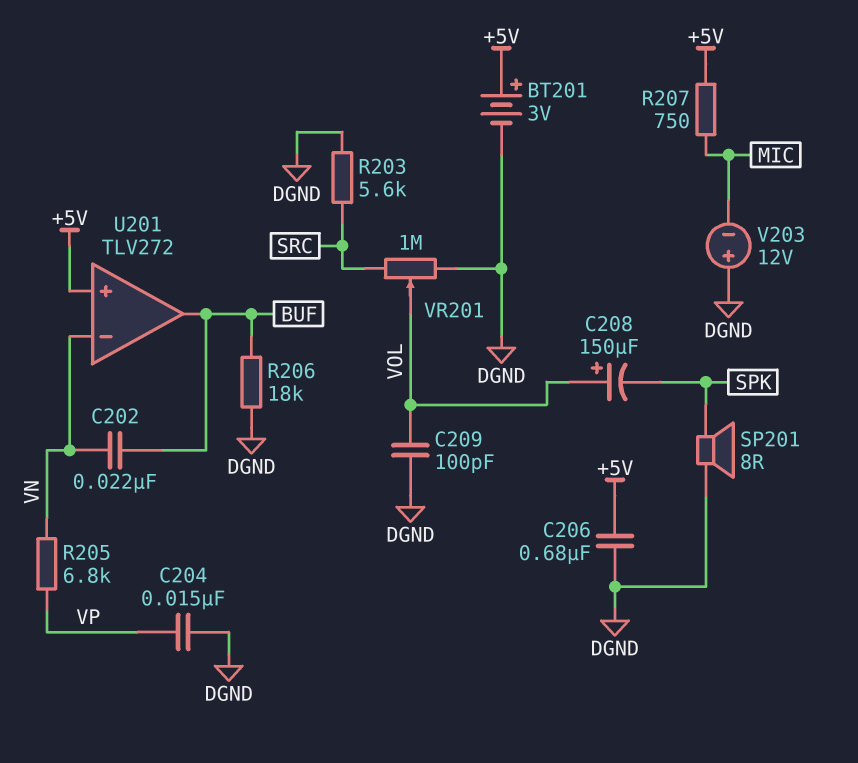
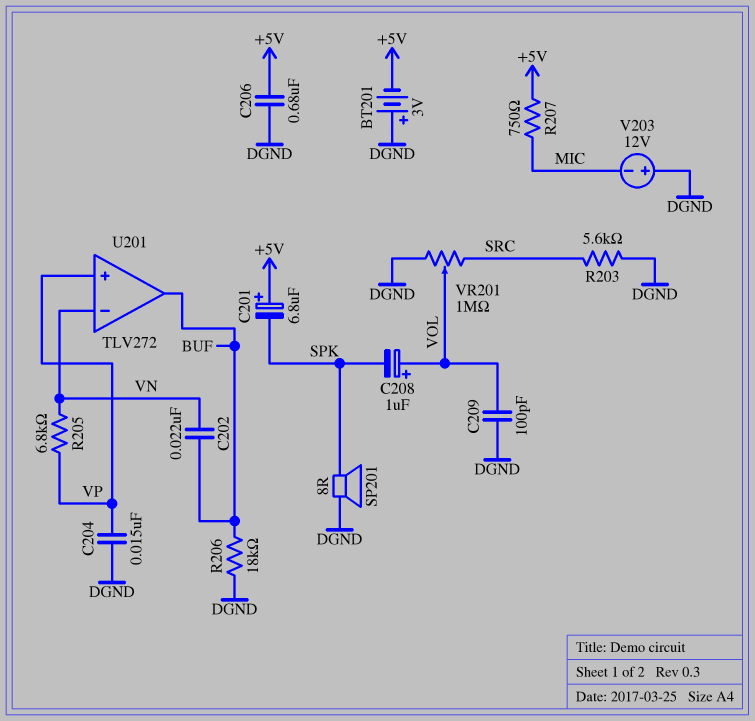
BT201: 3V (plus +5V, minus DGND) -> 3V (plus DGND, minus +5V)
C201: none -> 6.8uF (plus +5V, minus SPK)
C208: 150uF (plus VOL, minus SPK) -> 1uF (plus VOL, minus SPK)
U201 pin in+: +5V -> VP

